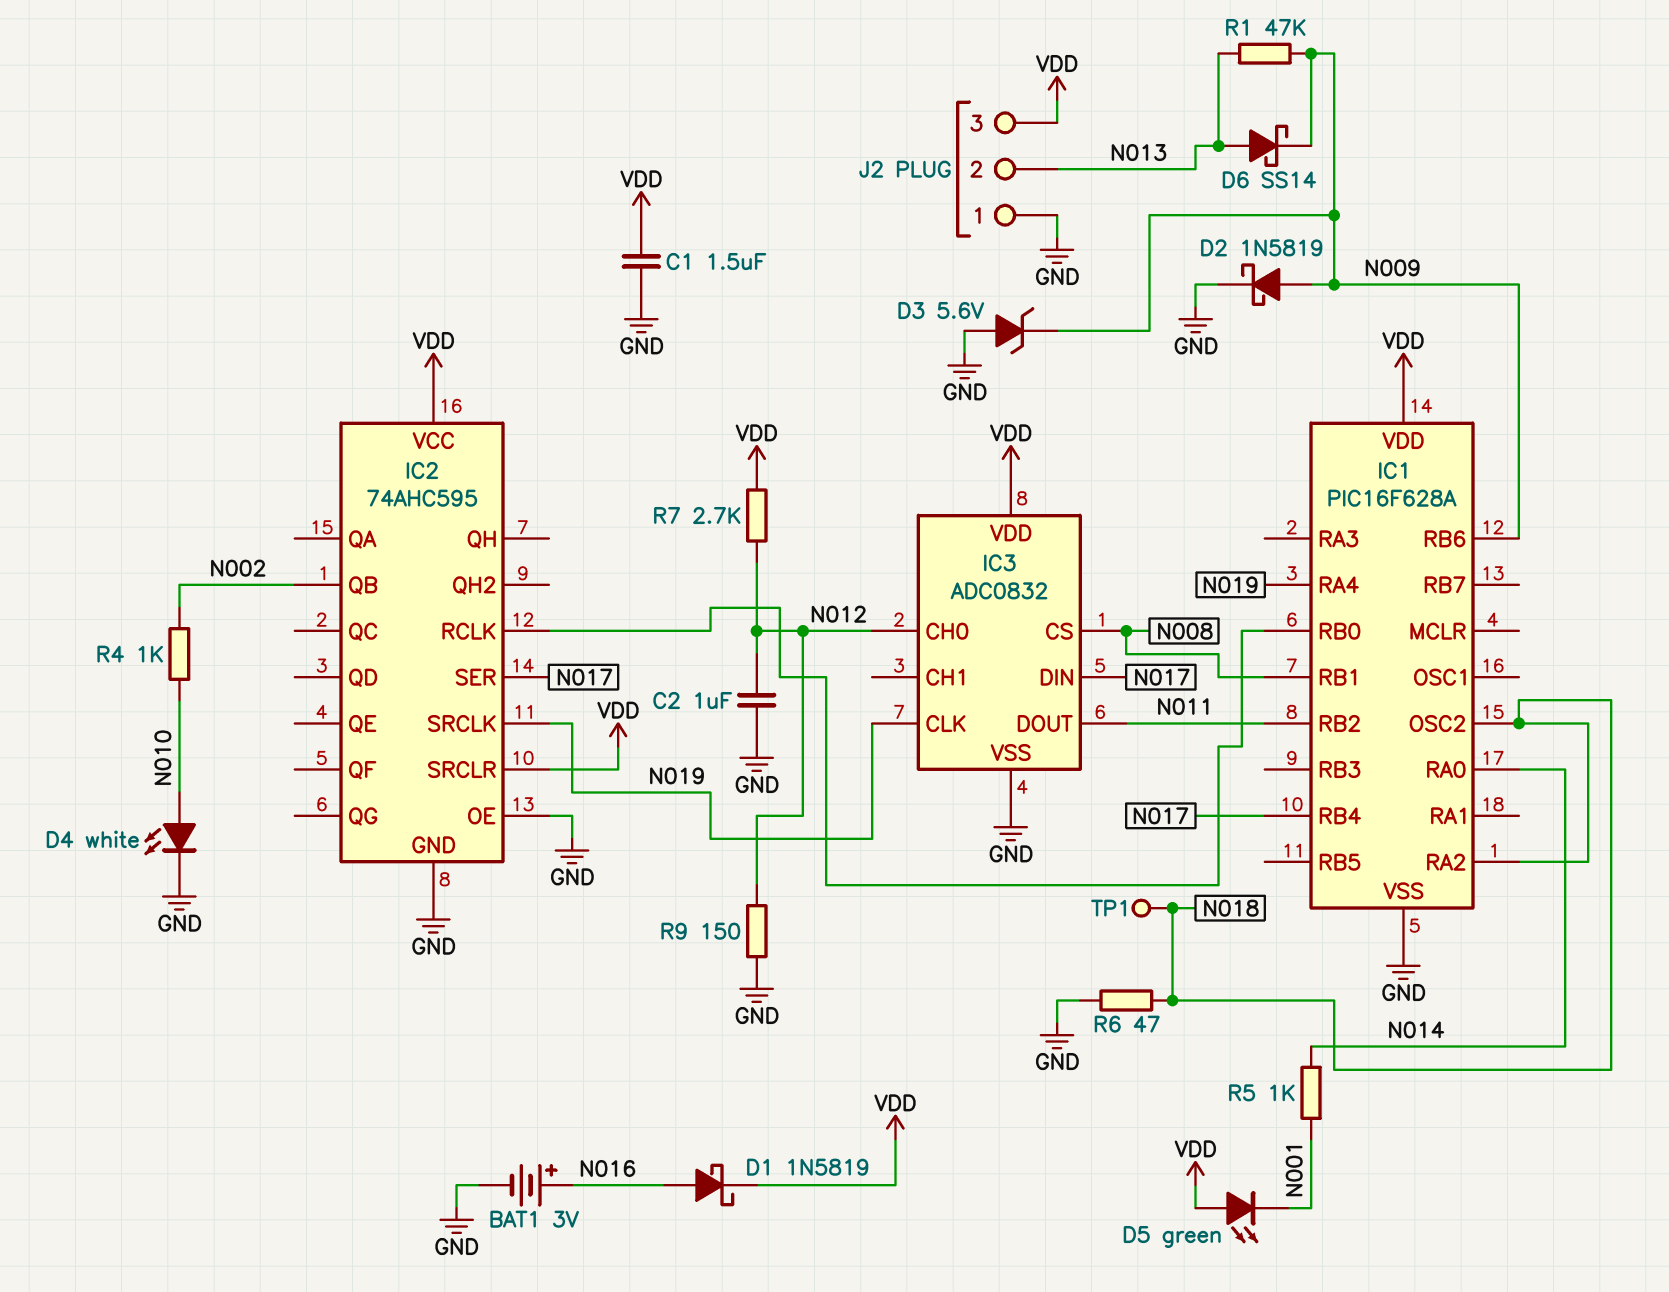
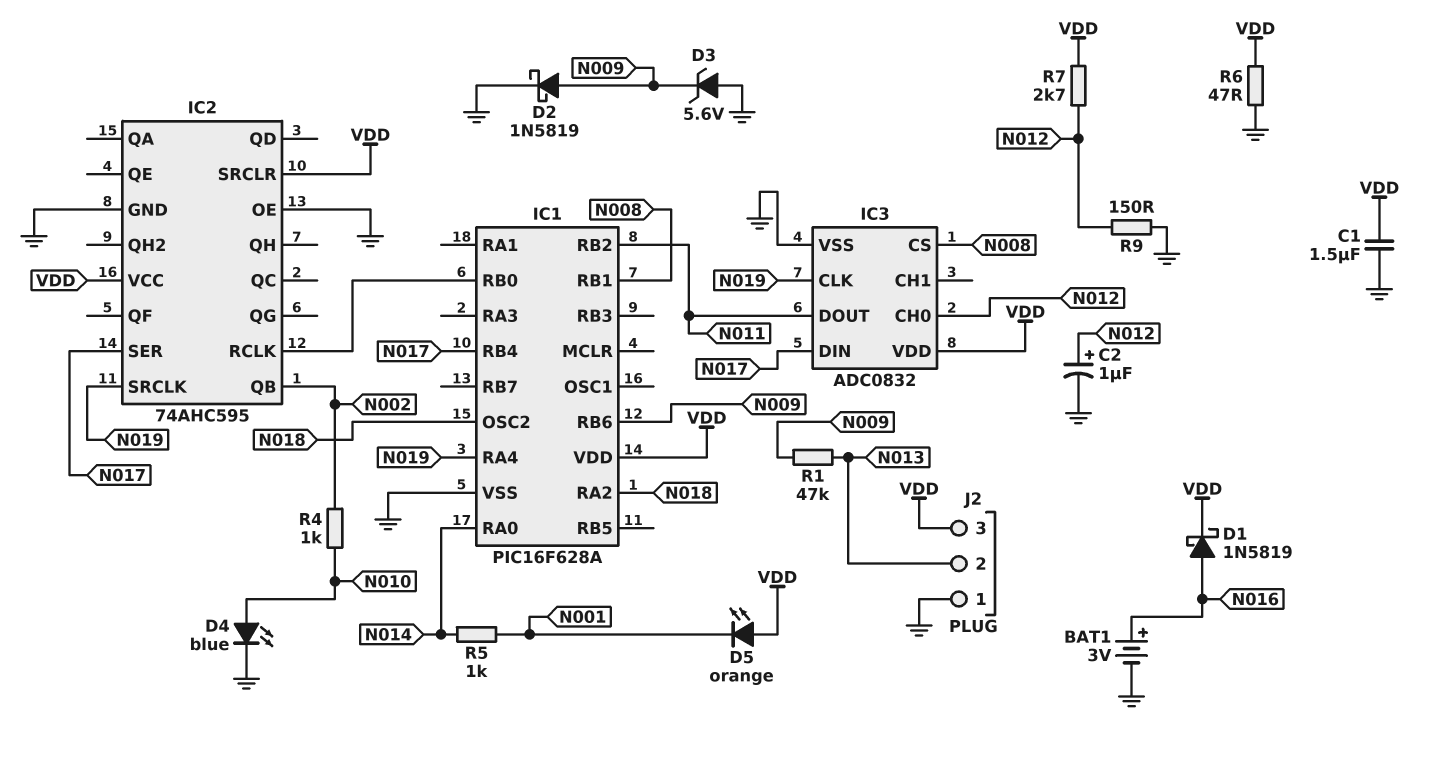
C2: 1uF (GND, N012) -> 1uF (plus N012, minus GND)
D4: LED white (A N010, K GND) -> LED blue (A N010, K GND)
D5: LED green (A VDD, K N001) -> LED orange (A VDD, K N001)
D6: schottky SS14 (A N013, K N009) -> none
R6: 47 (GND, N018) -> 47 (GND, VDD)
TP1: test point (N018) -> none

